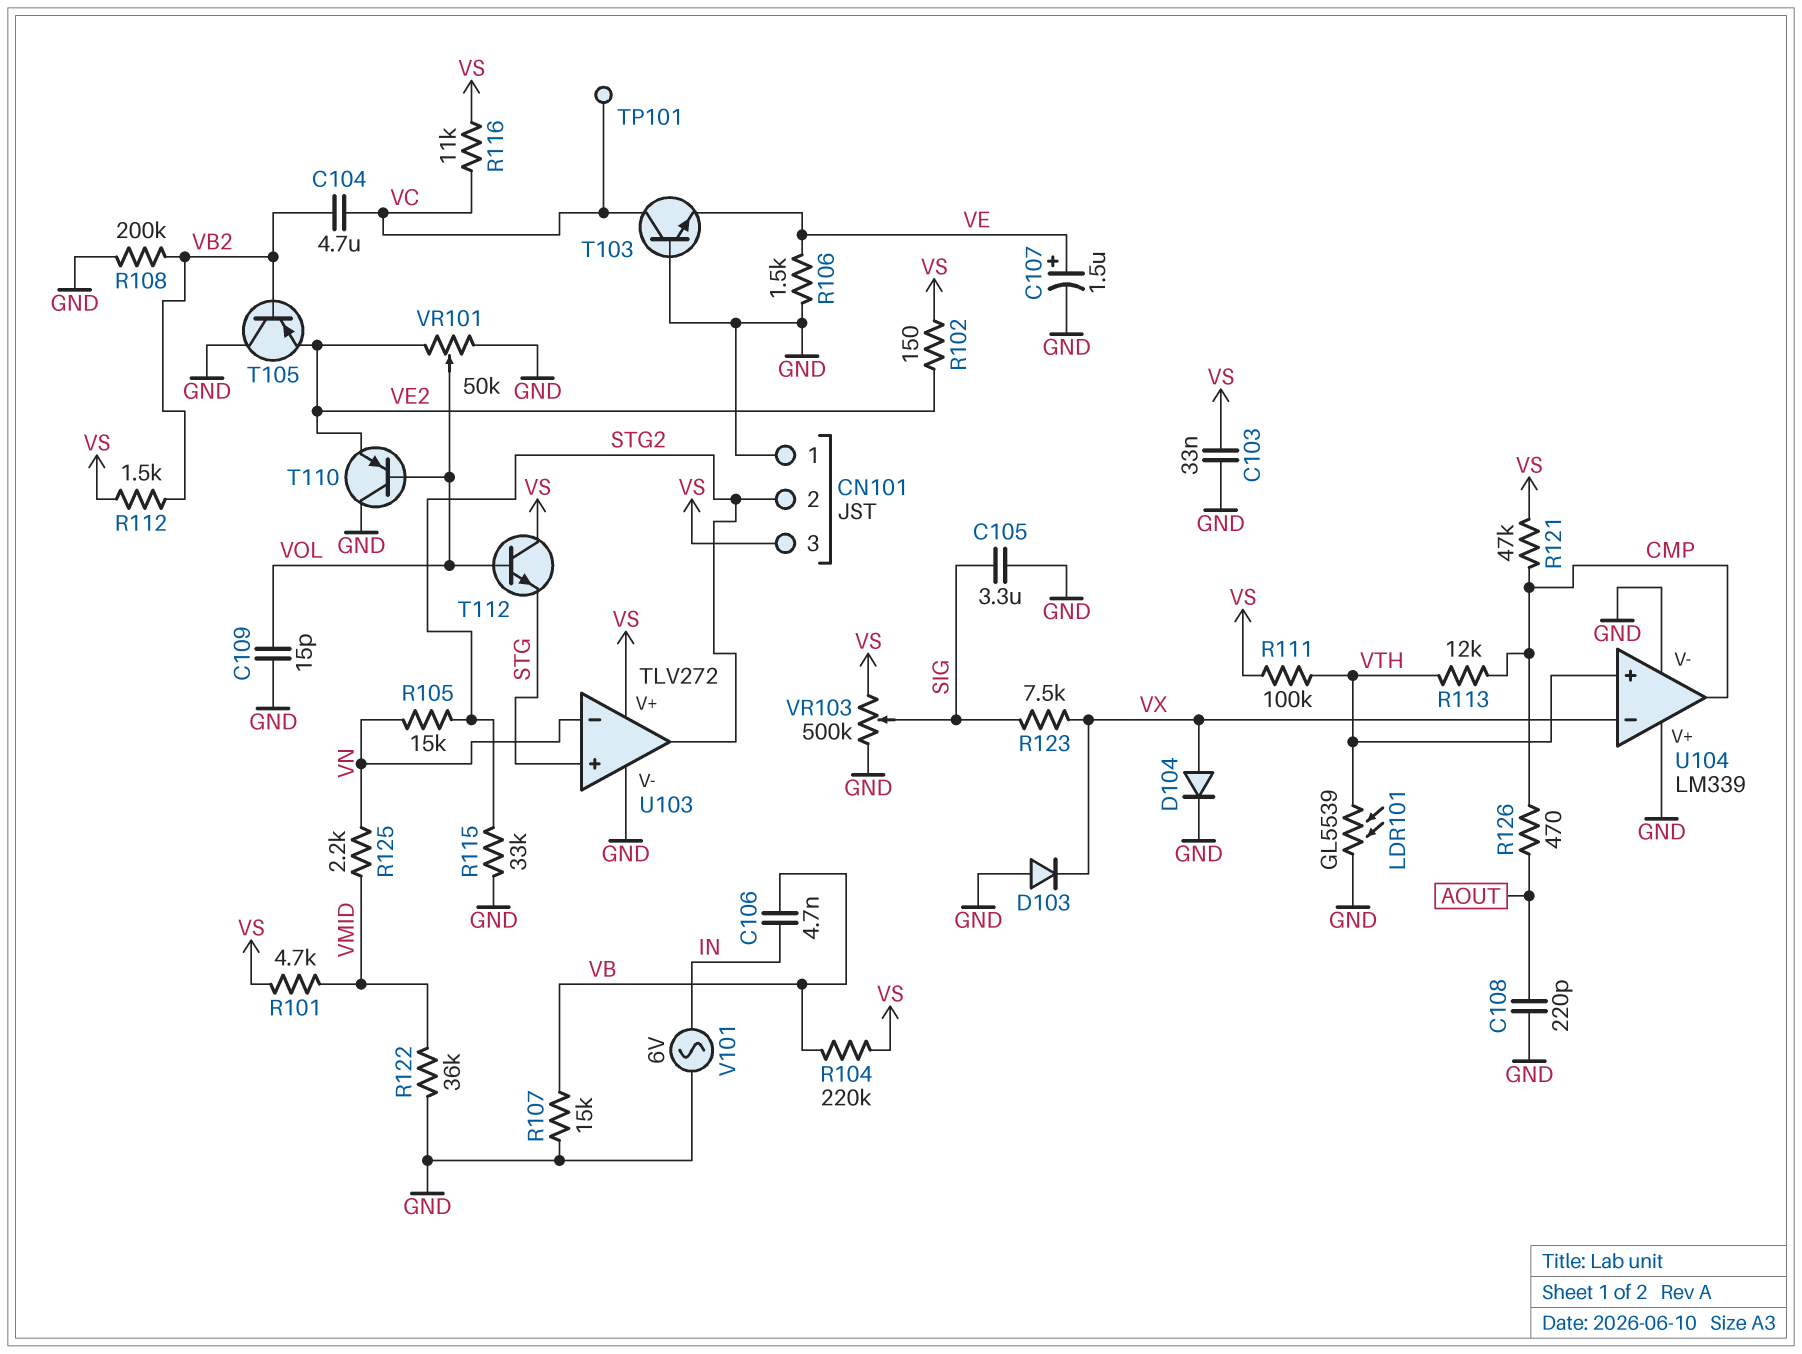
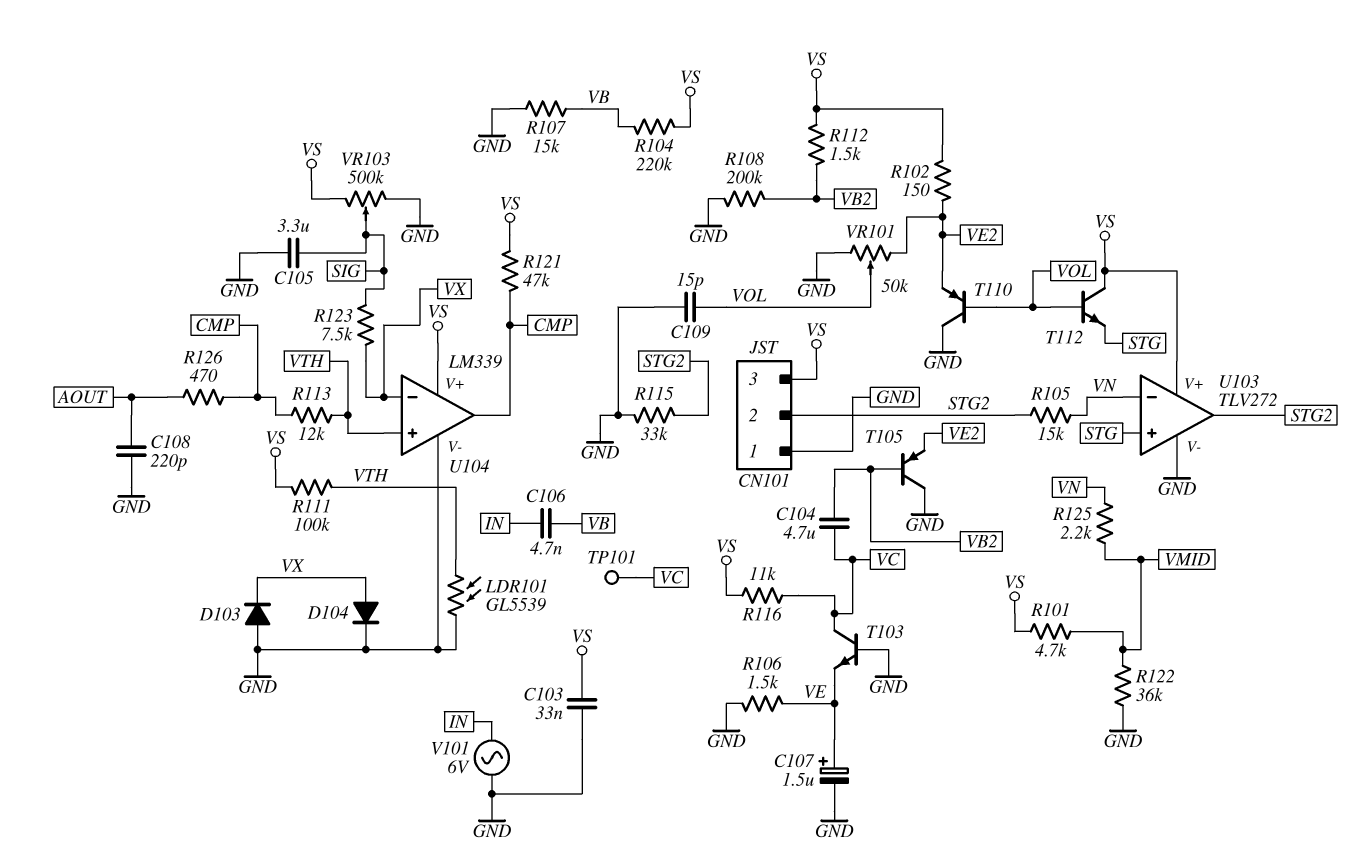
U104 pin V+: GND -> VS

